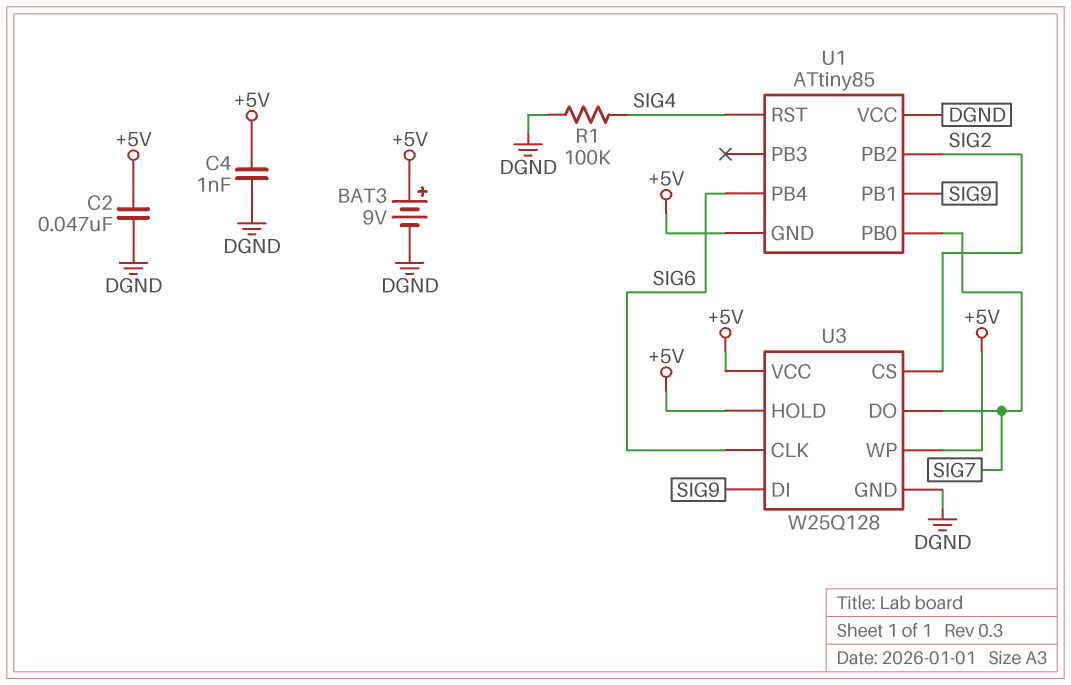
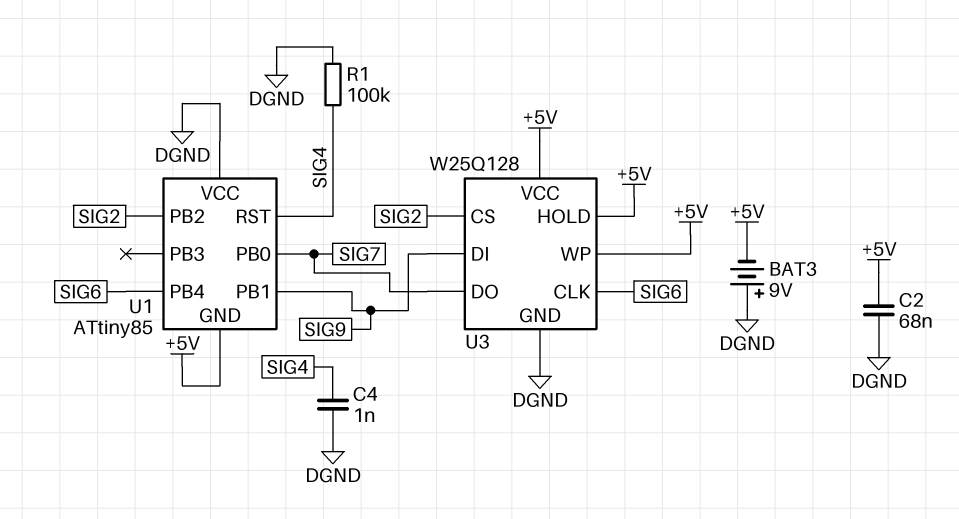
BAT3: 9V (plus +5V, minus DGND) -> 9V (plus DGND, minus +5V)
C2: 47nF (+5V, DGND) -> 68nF (+5V, DGND)
C4: 1nF (+5V, DGND) -> 1nF (DGND, SIG4)

